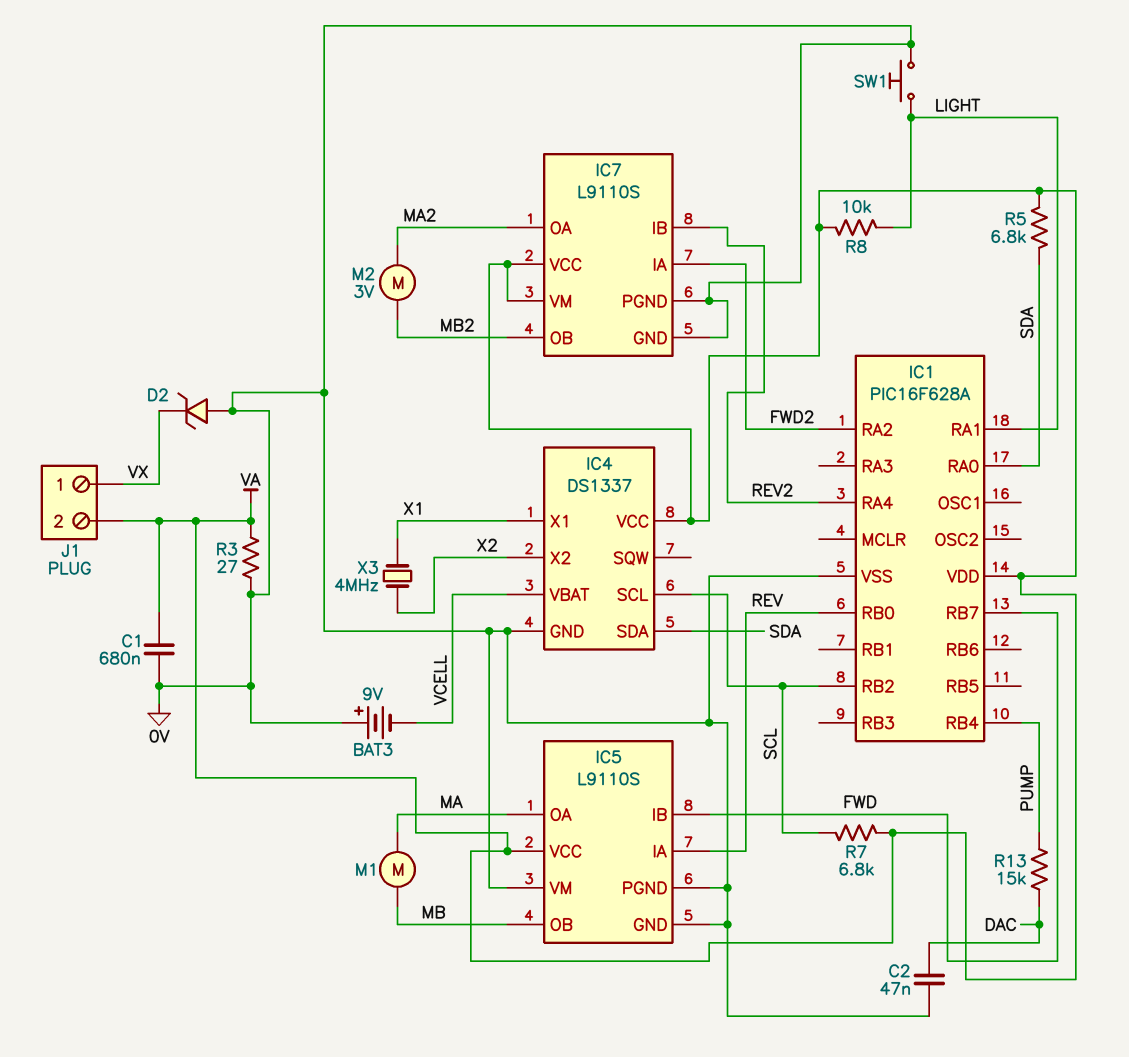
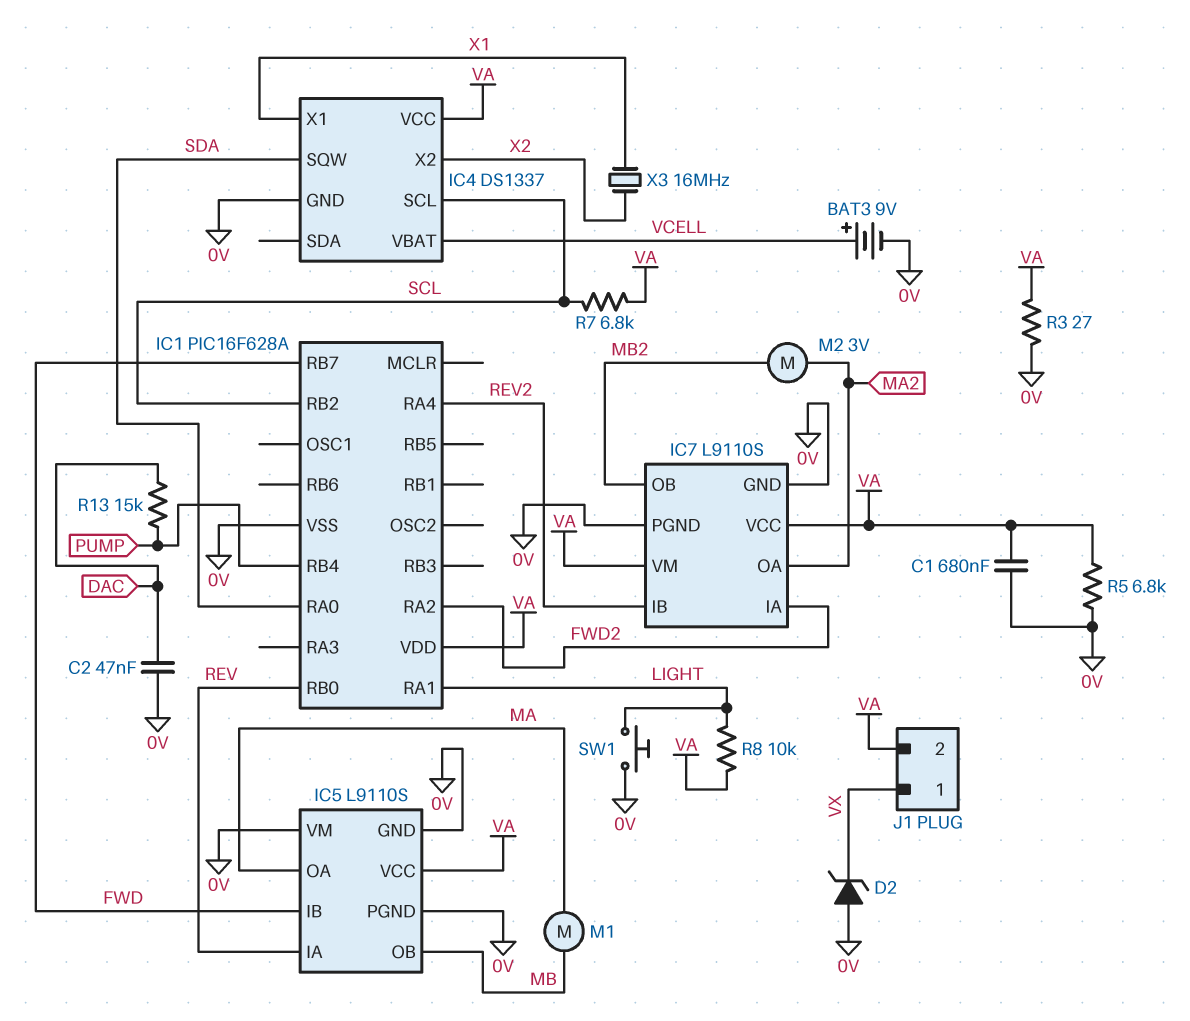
BAT3: 9V (plus 0V, minus VCELL) -> 9V (plus VCELL, minus 0V)
IC4 pin SDA: SDA -> none
IC4 pin SQW: none -> SDA
R5: 6.8k (SDA, VA) -> 6.8k (0V, VA)
X3: 4MHz (X1, X2) -> 16MHz (X1, X2)

